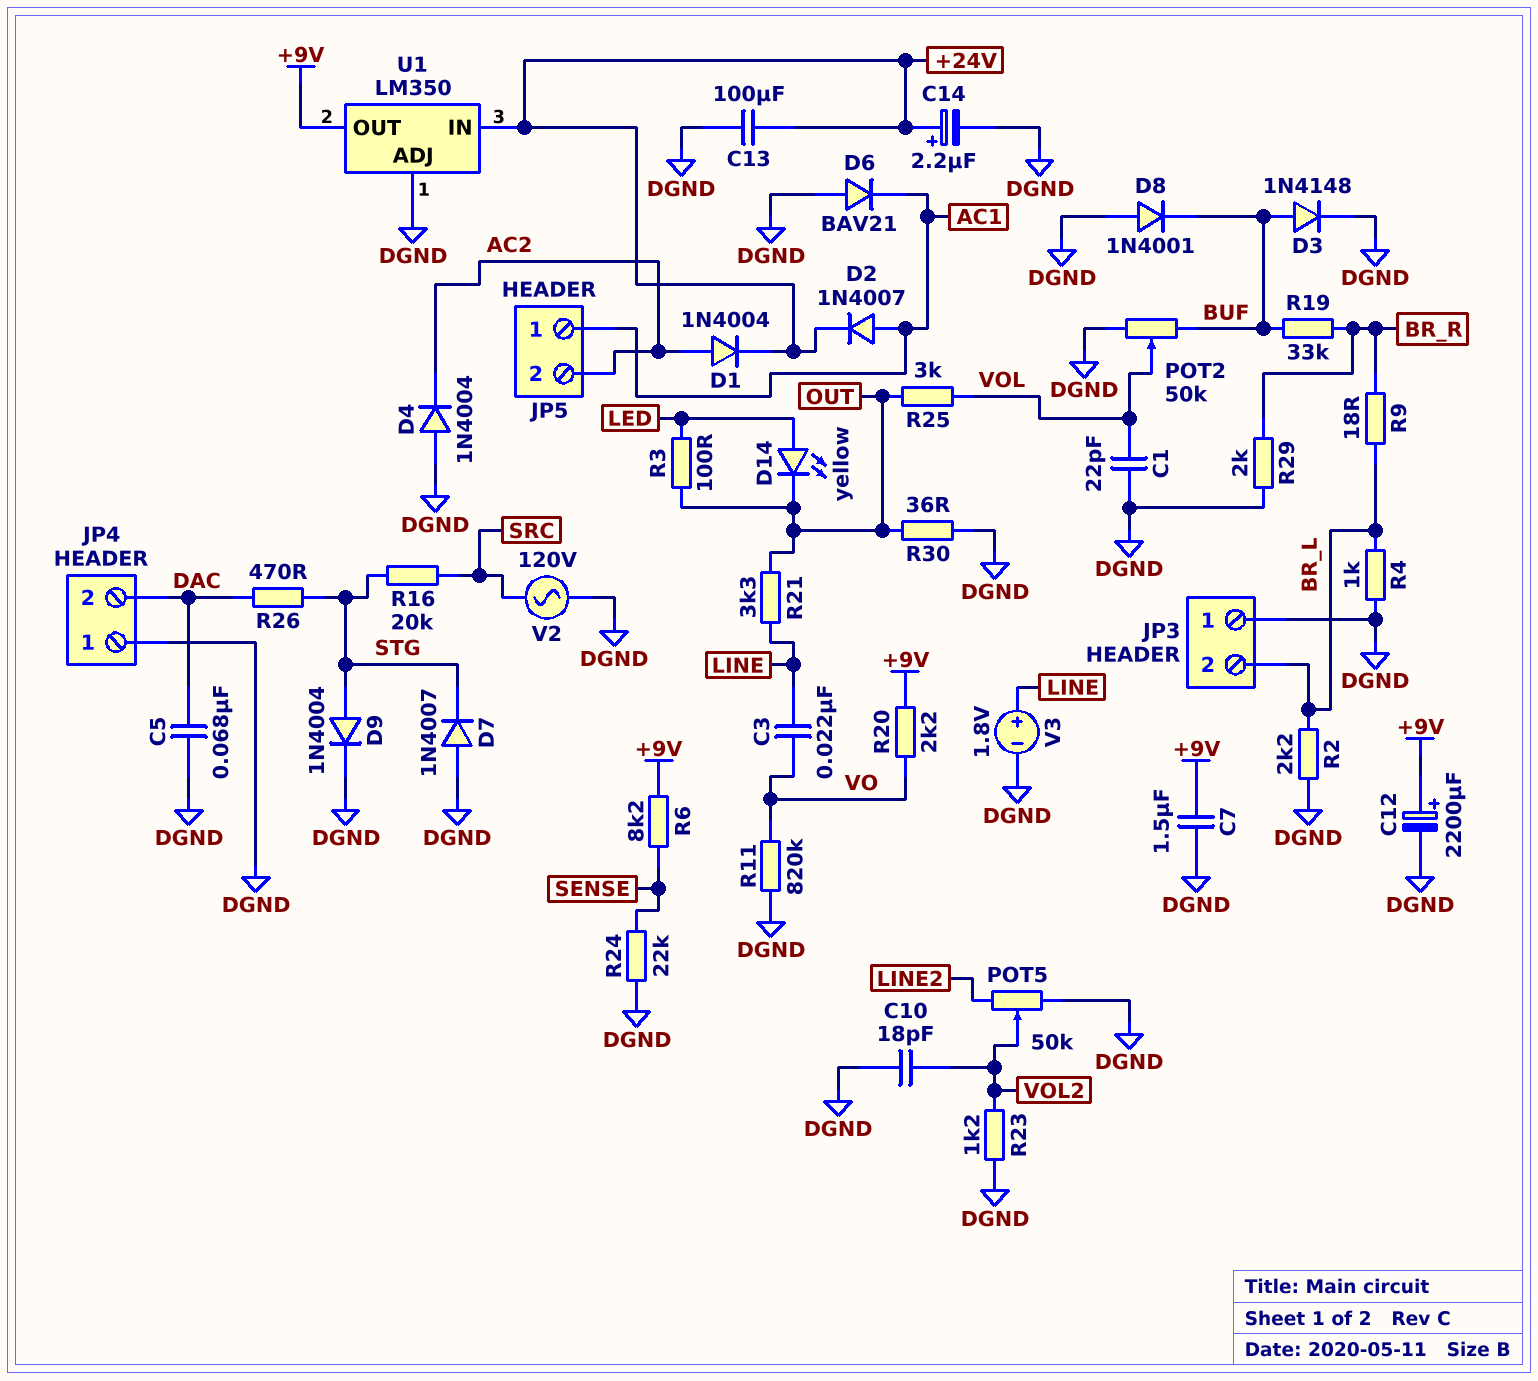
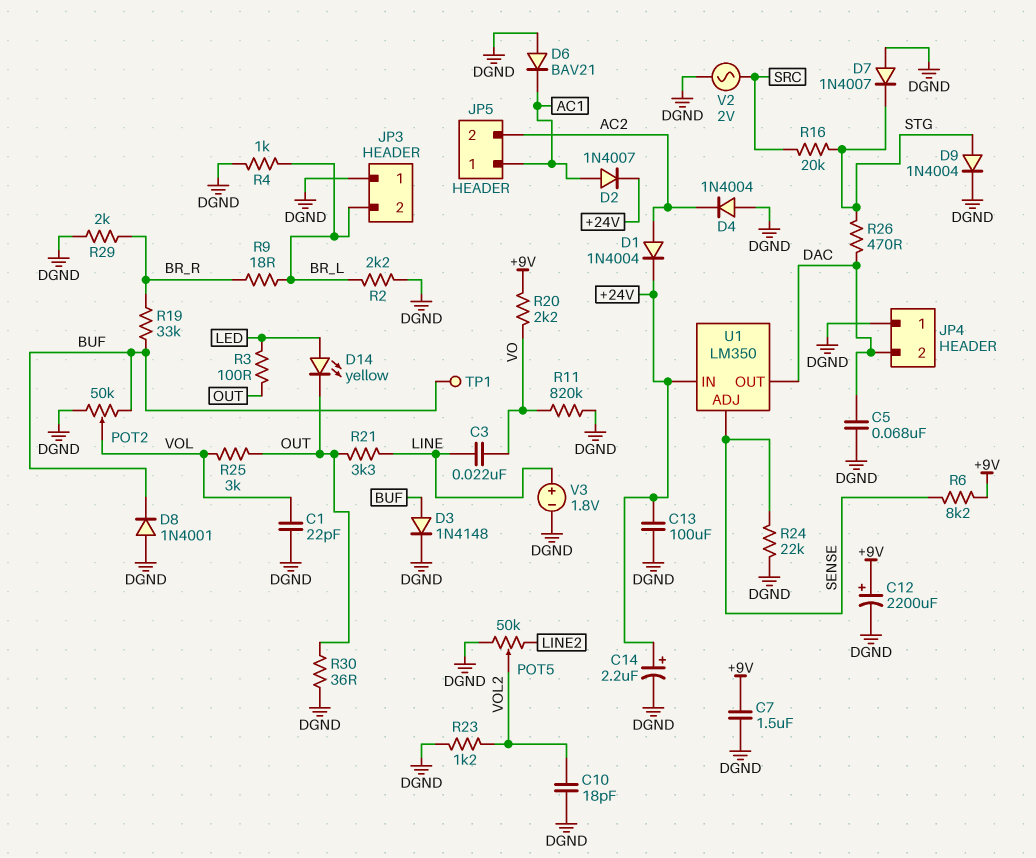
TP1: none -> test point (BUF)
U1 pin ADJ: DGND -> SENSE
U1 pin OUT: +9V -> DAC
V2: AC 120V (DGND, SRC) -> AC 2V (DGND, SRC)

